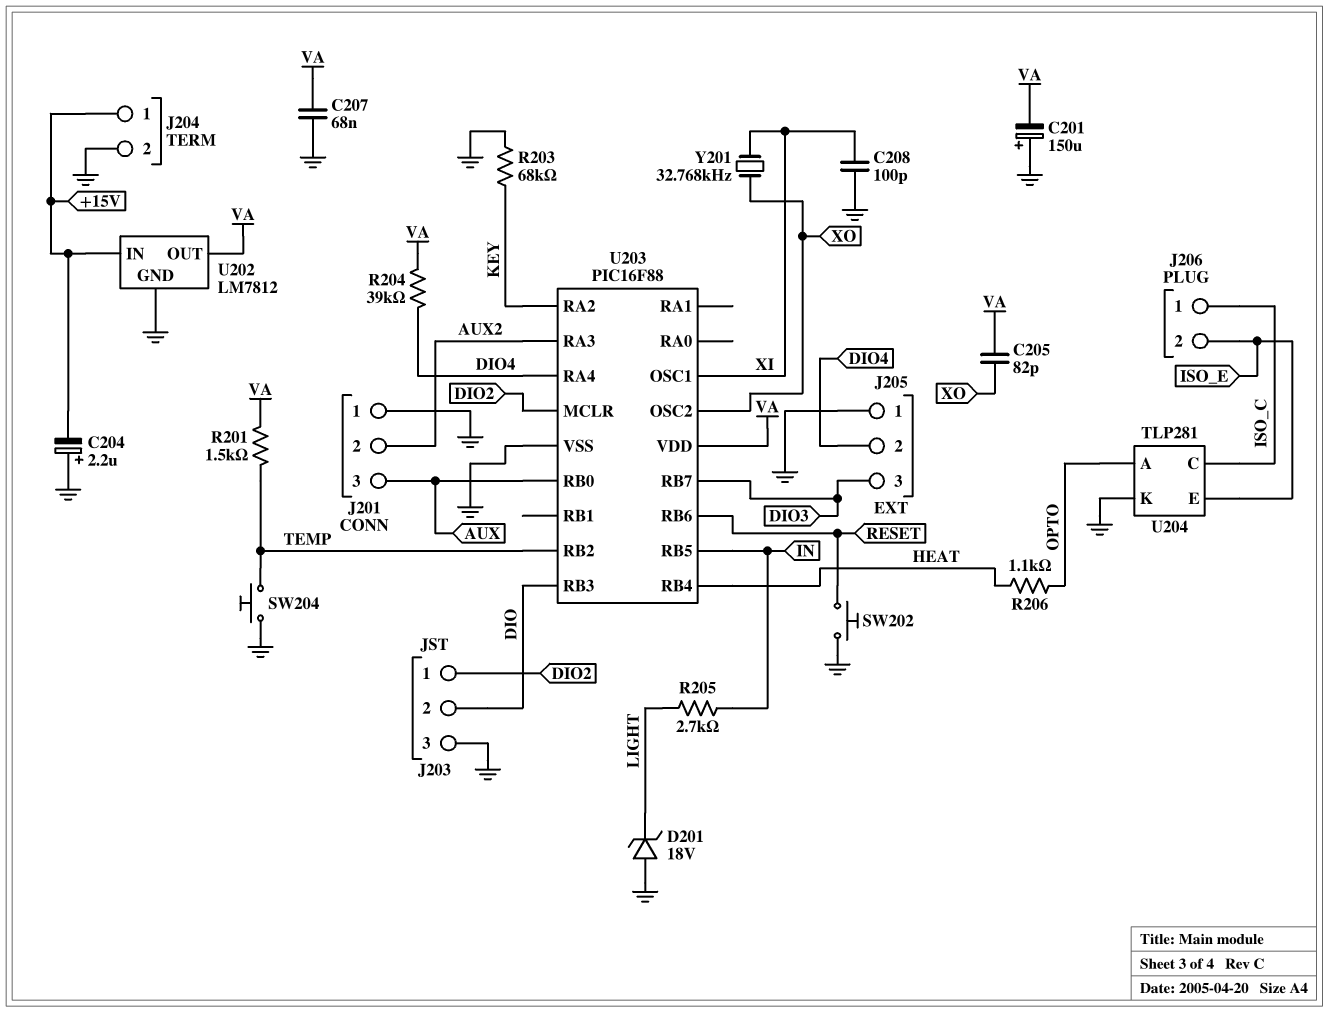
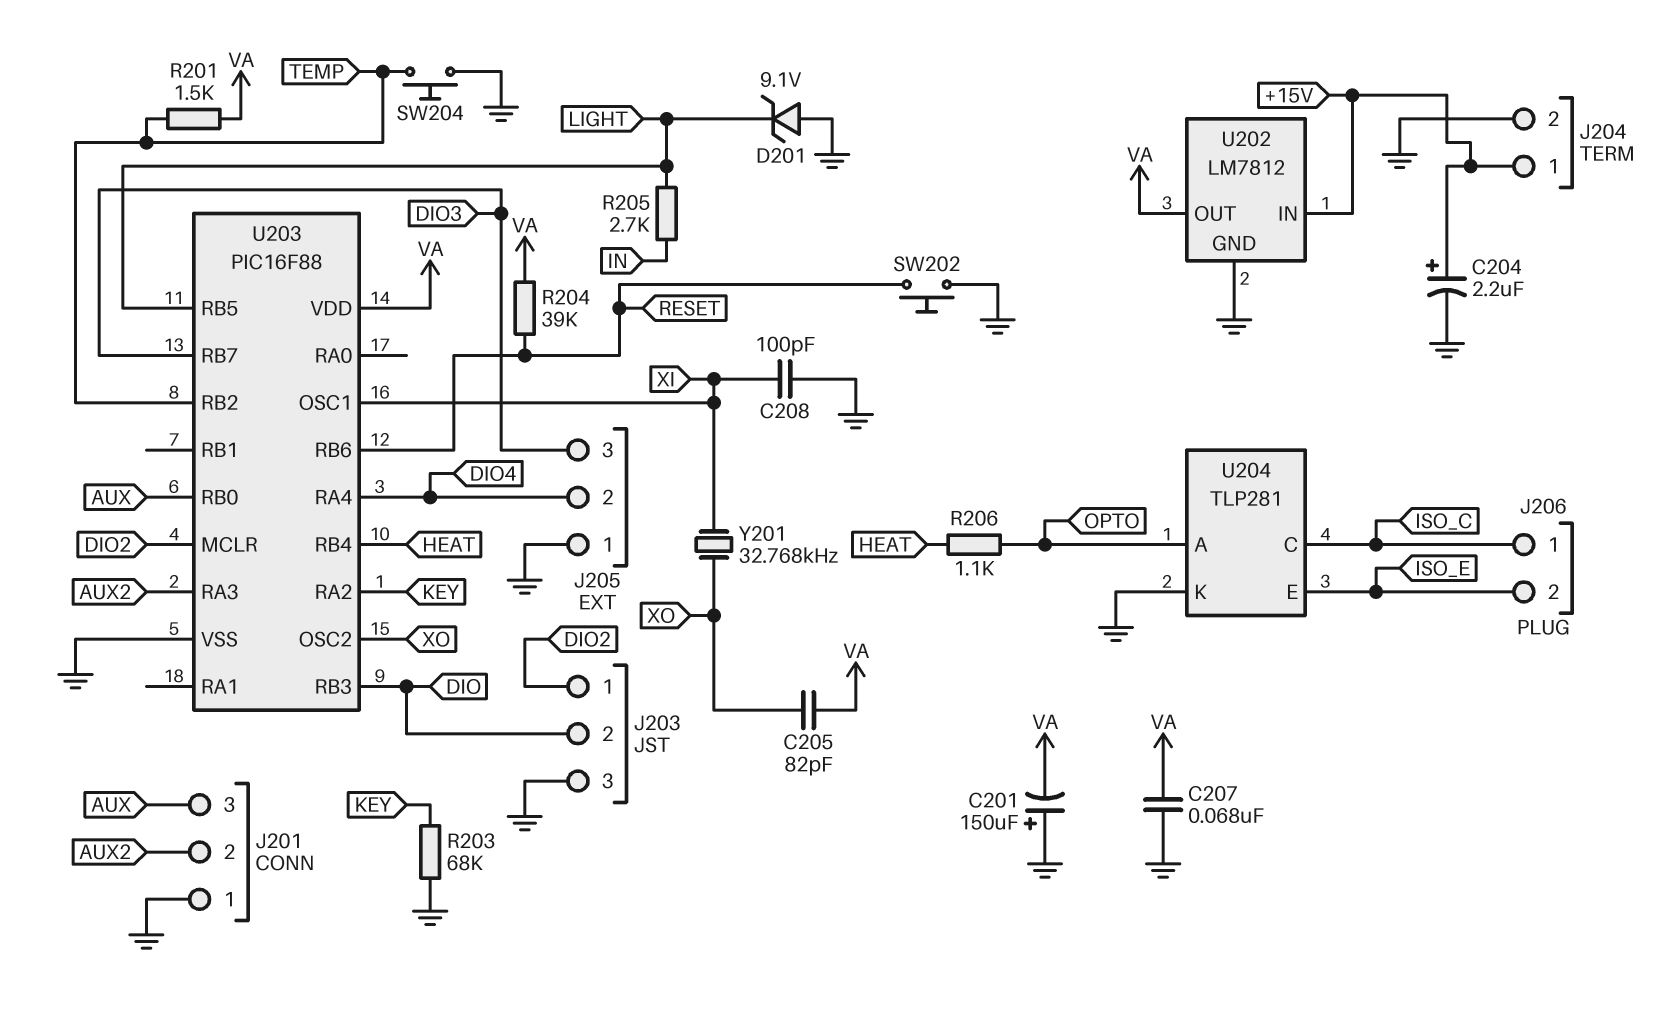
C204: 2.2uF (plus GND, minus +15V) -> 2.2uF (plus +15V, minus GND)
D201: zener 18V (A GND, K LIGHT) -> zener 9.1V (A GND, K LIGHT)
R204: 39k (DIO4, VA) -> 39k (RESET, VA)
U203 pin RB5: IN -> LIGHT

